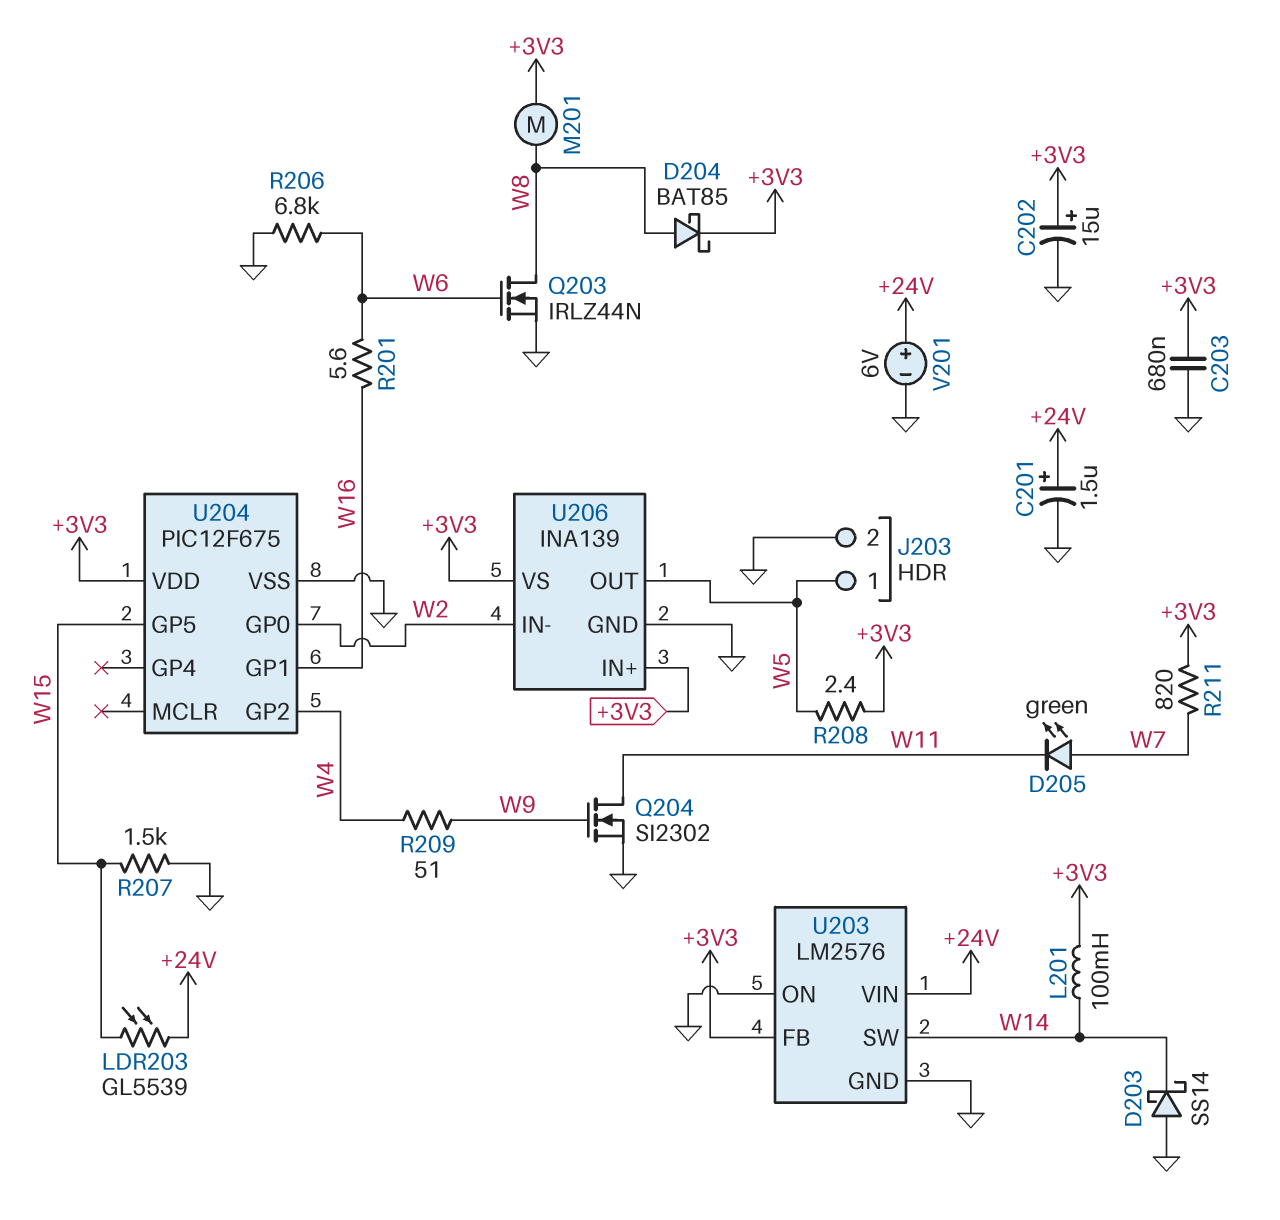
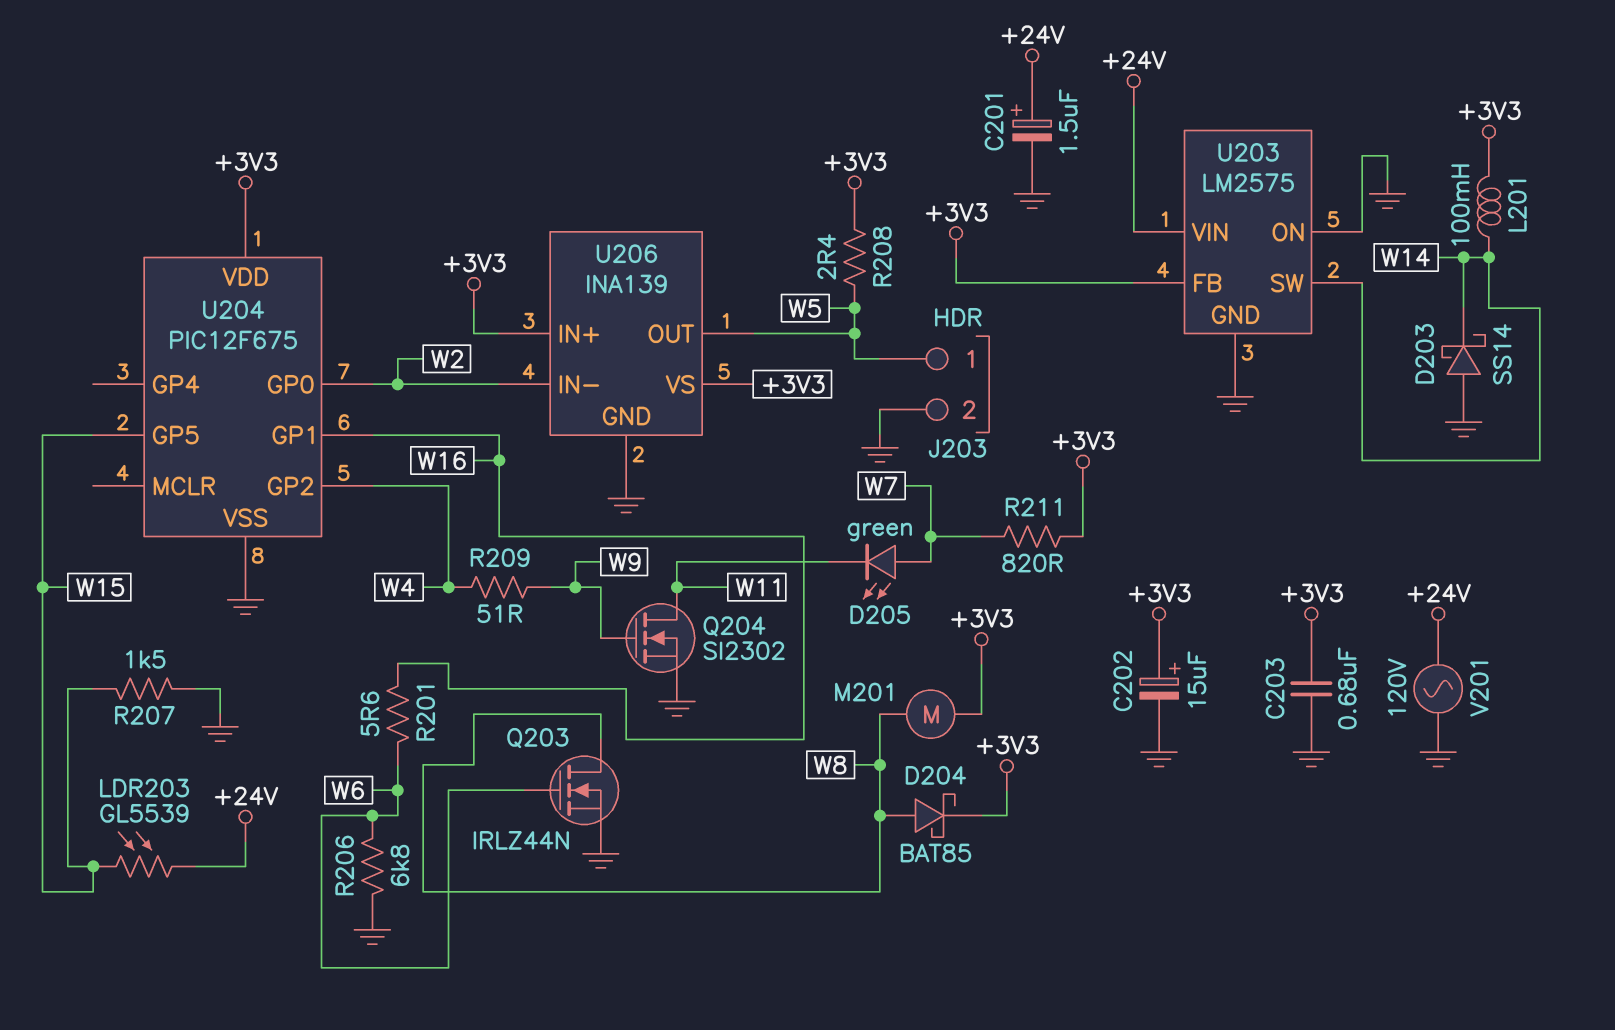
U203: LM2576 -> LM2575
V201: 6V (plus +24V, minus GND) -> AC 120V (+24V, GND)

